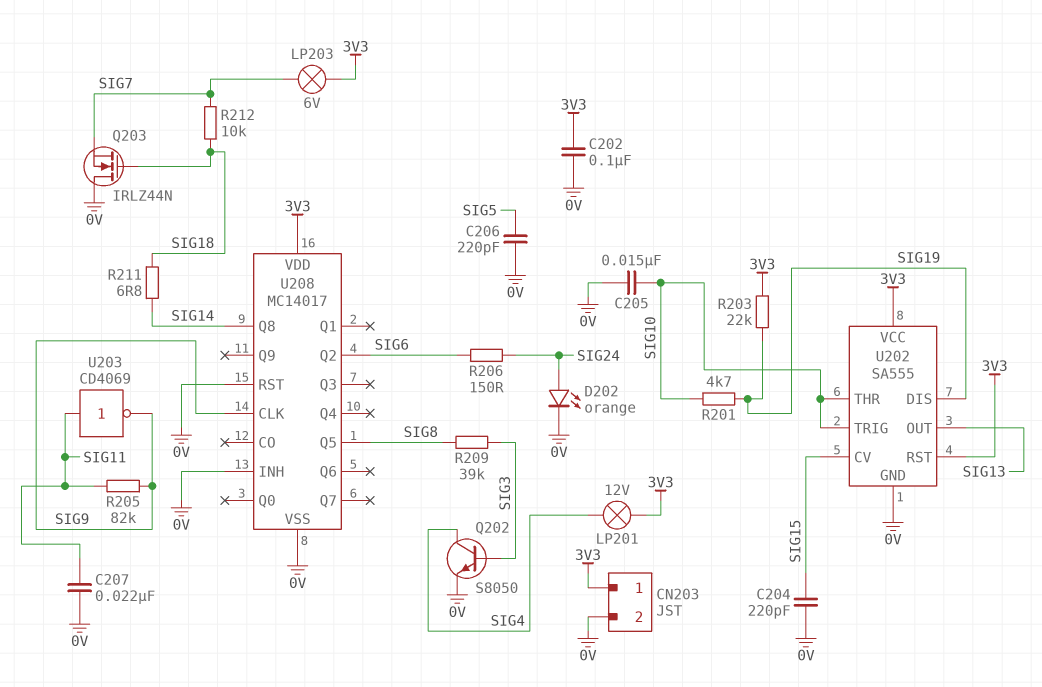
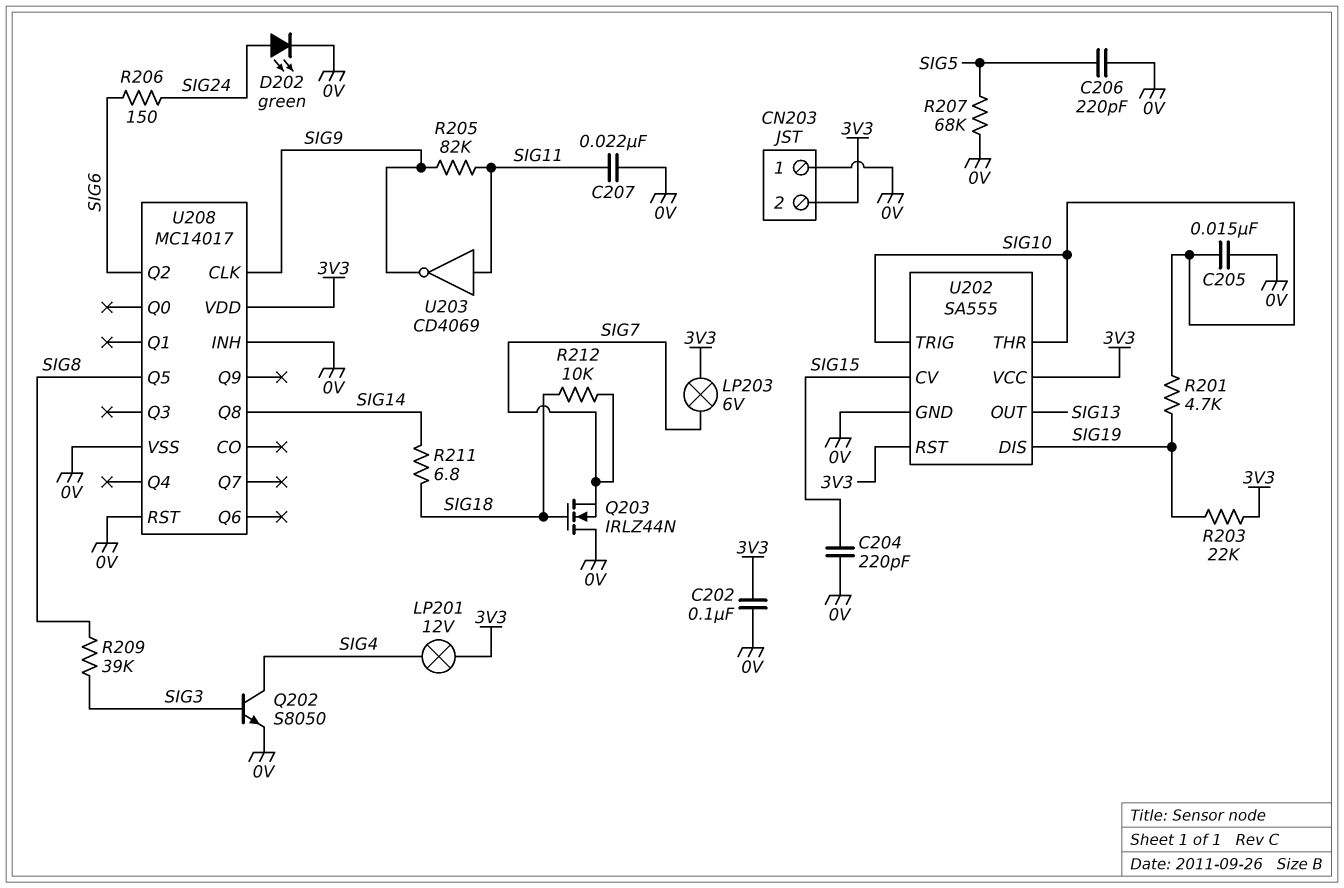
CN203 pin 1: 3V3 -> 0V
CN203 pin 2: 0V -> 3V3
D202: LED orange (A SIG24, K 0V) -> LED green (A SIG24, K 0V)
R207: none -> 68k (0V, SIG5)

